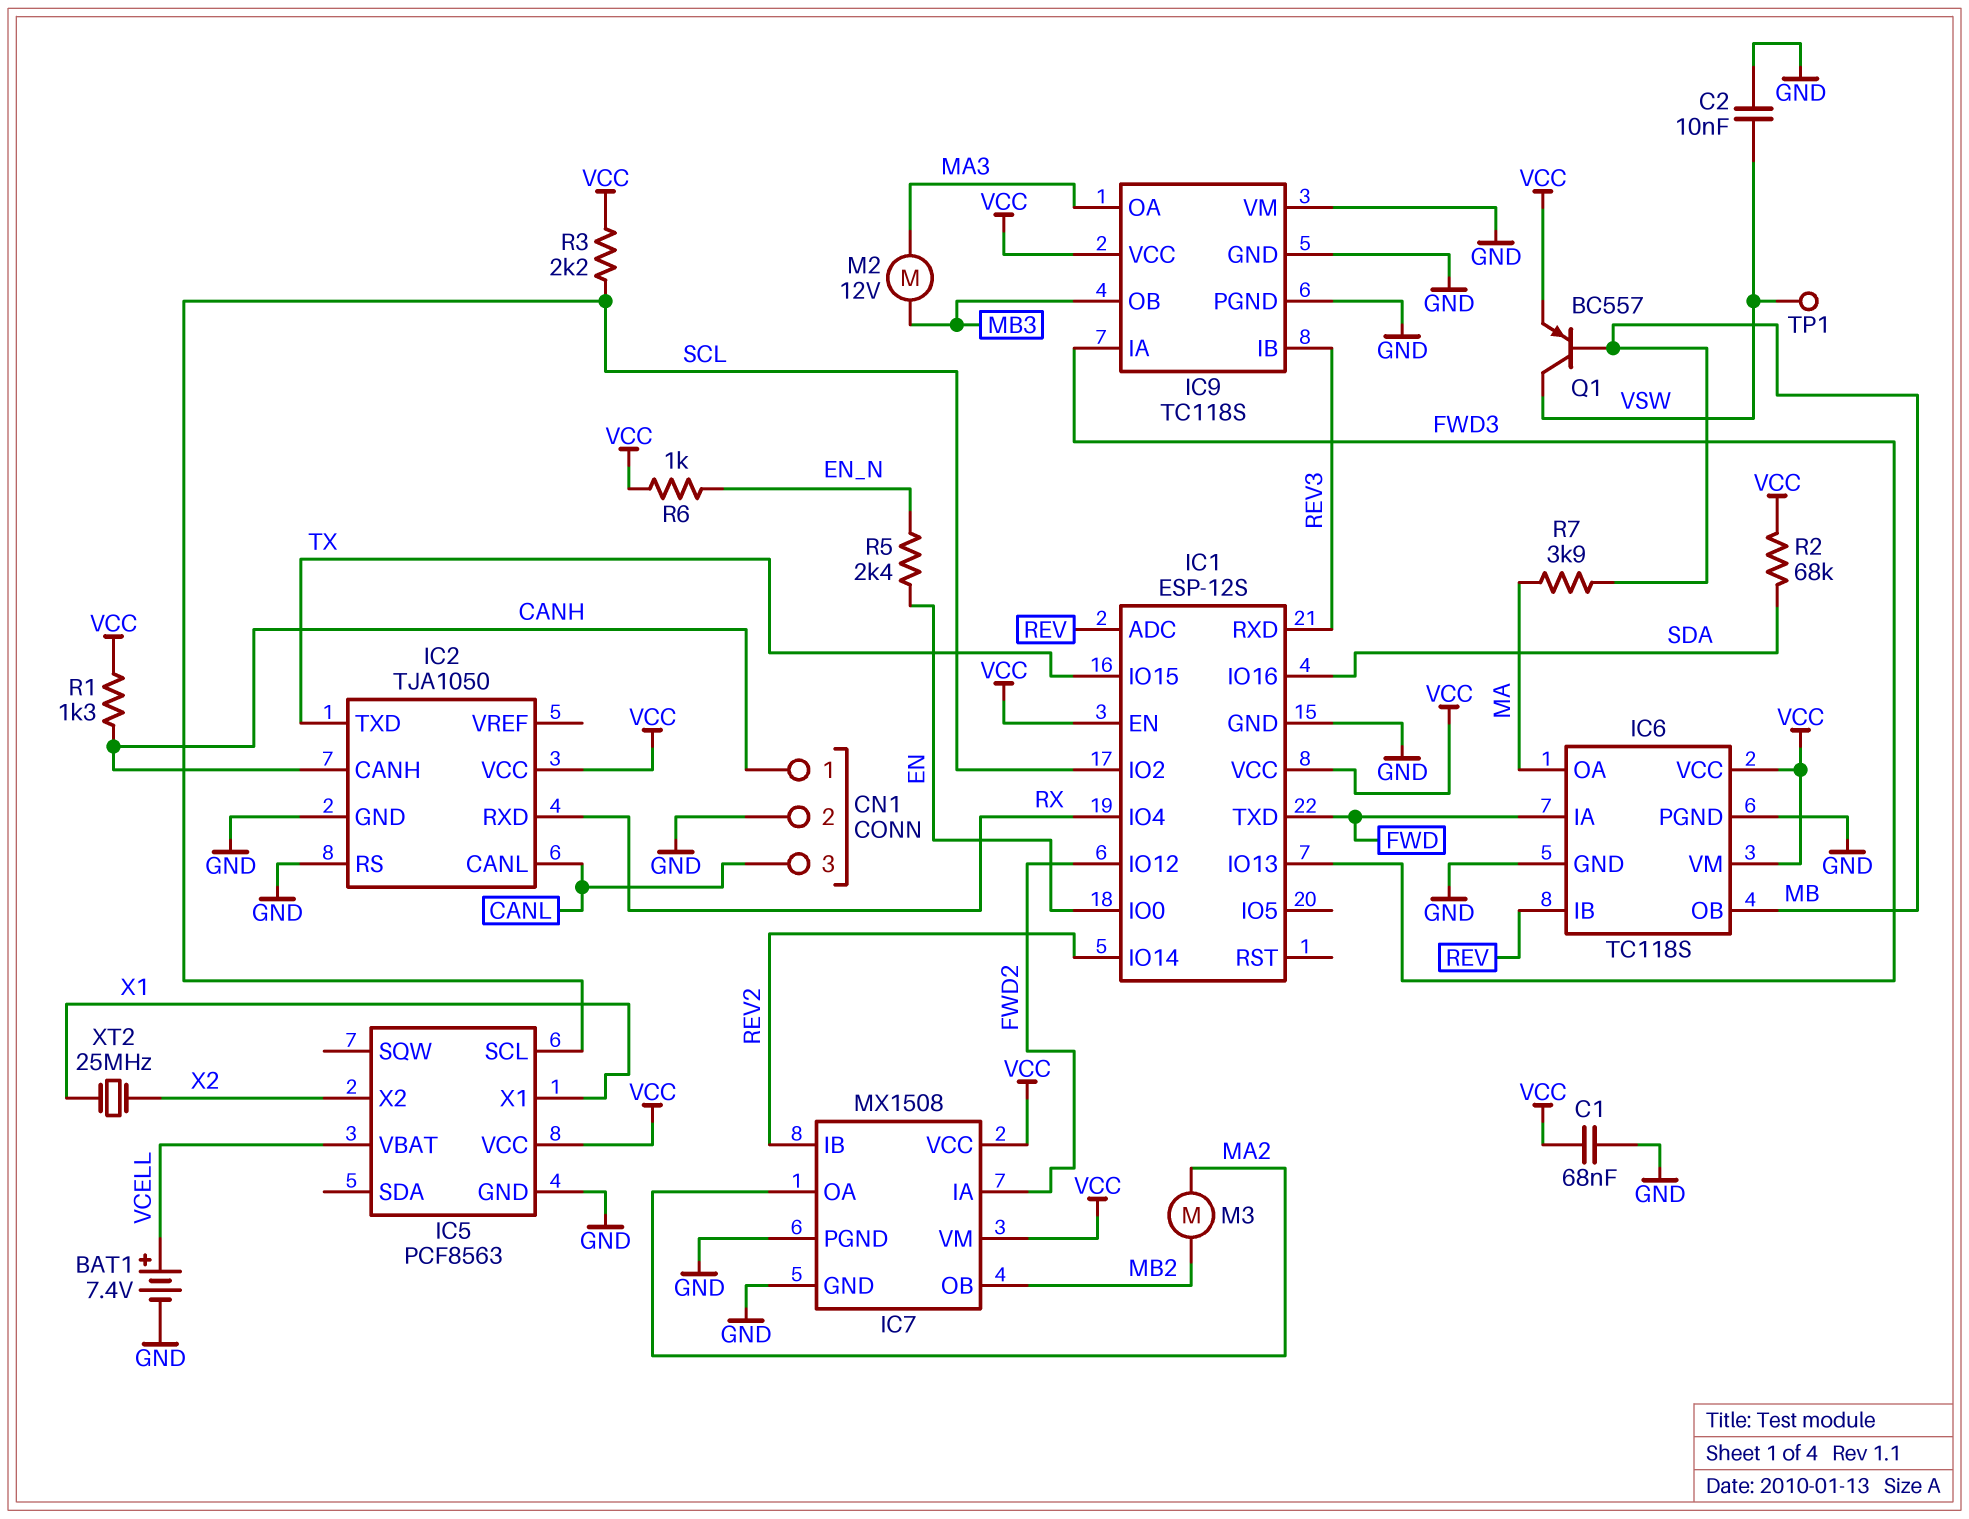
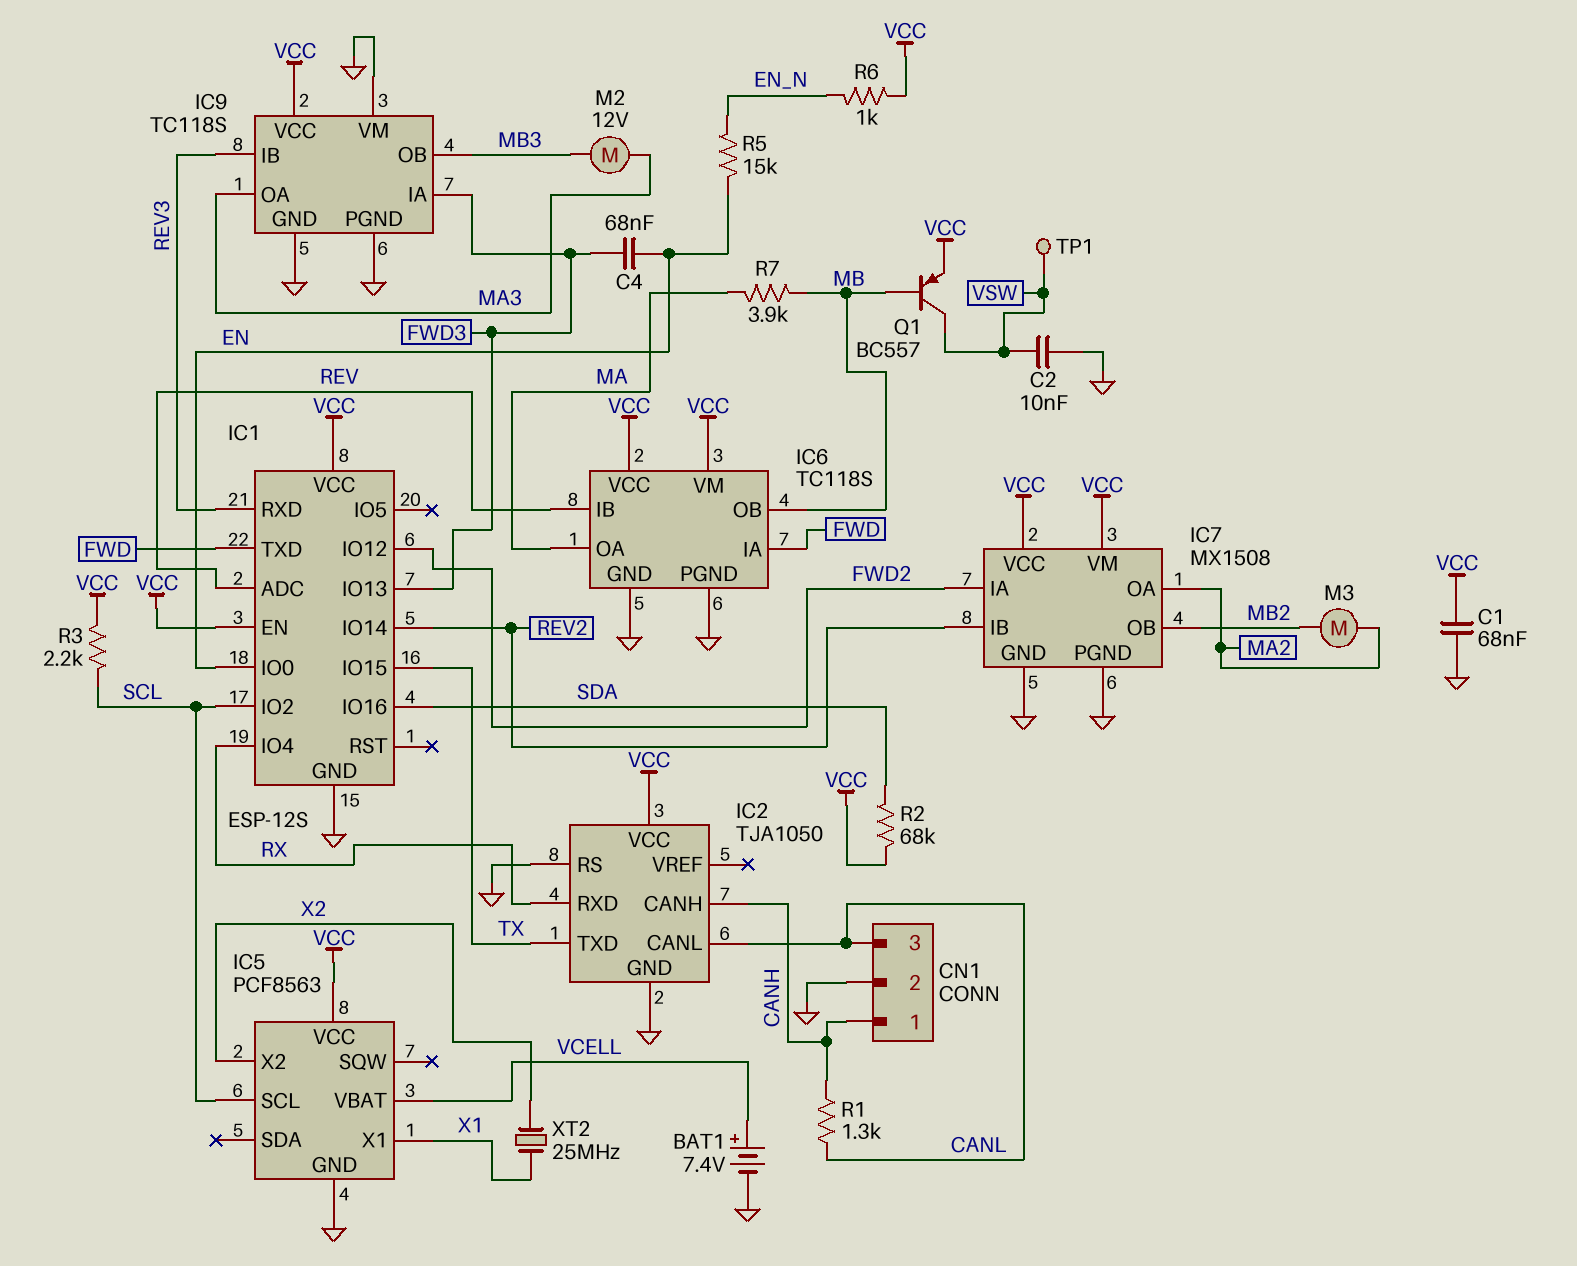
C4: none -> 68nF (EN, FWD3)
R1: 1.3k (CANH, VCC) -> 1.3k (CANH, CANL)
R5: 2.4k (EN, EN_N) -> 15k (EN, EN_N)

